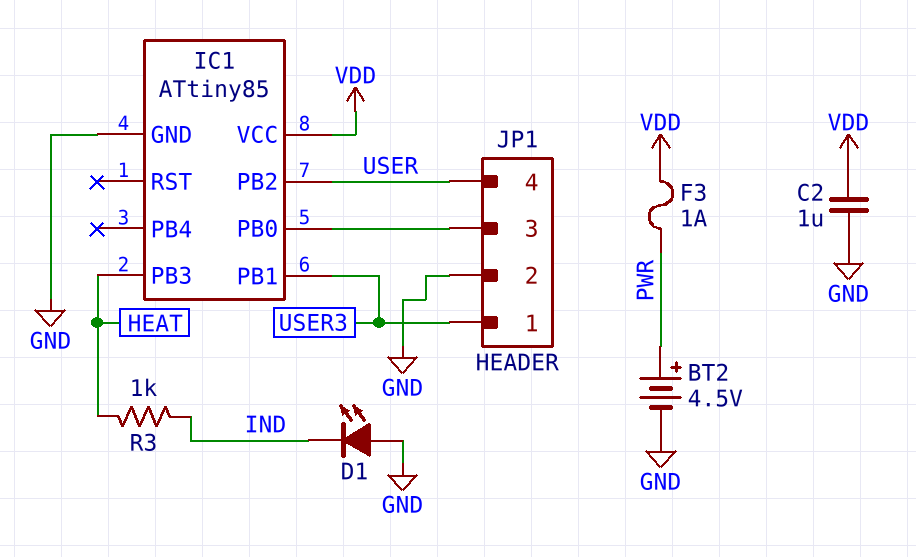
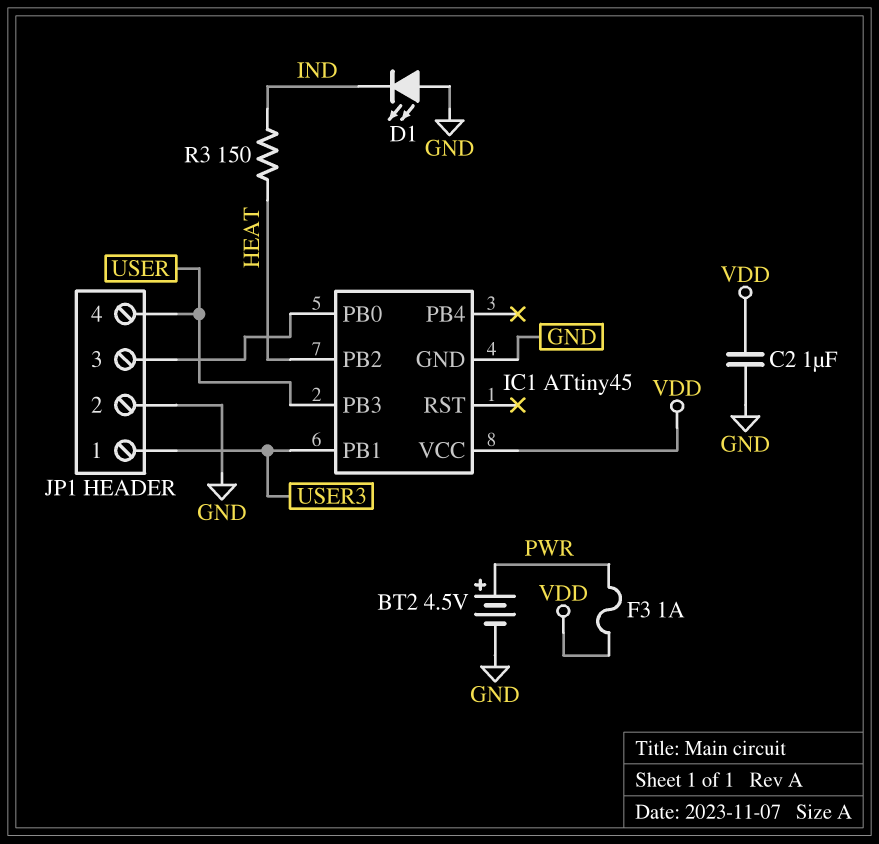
IC1: ATtiny85 -> ATtiny45
IC1 pin PB2: USER -> HEAT
IC1 pin PB3: HEAT -> USER
R3: 1k (HEAT, IND) -> 150 (HEAT, IND)

